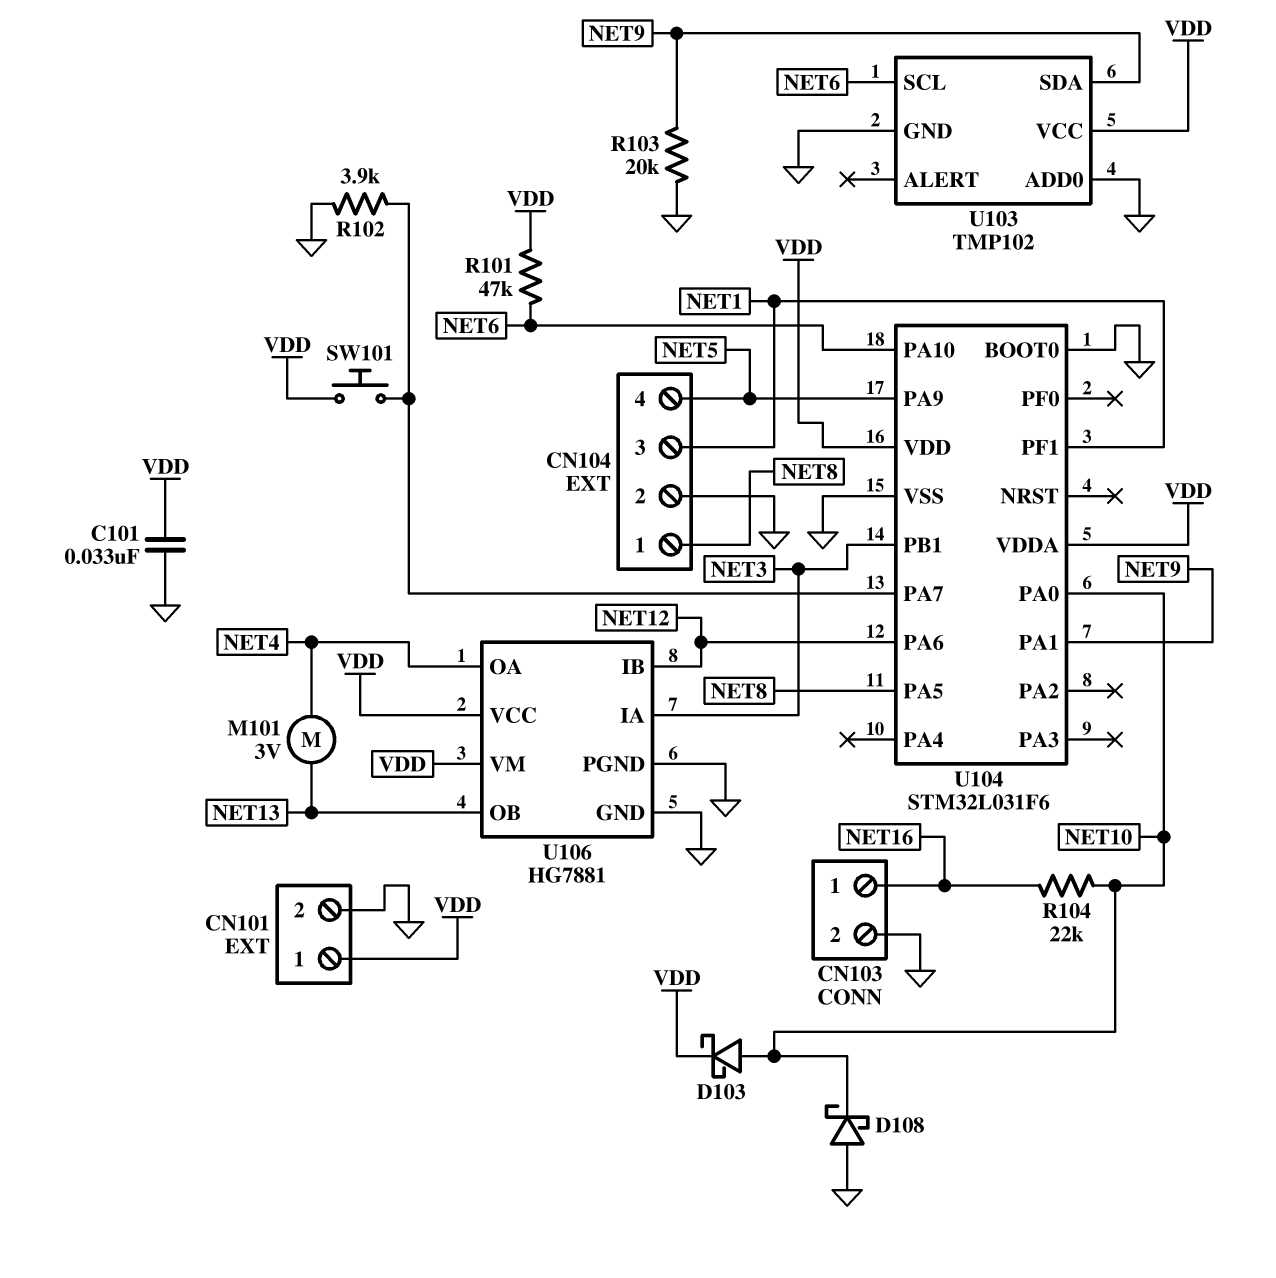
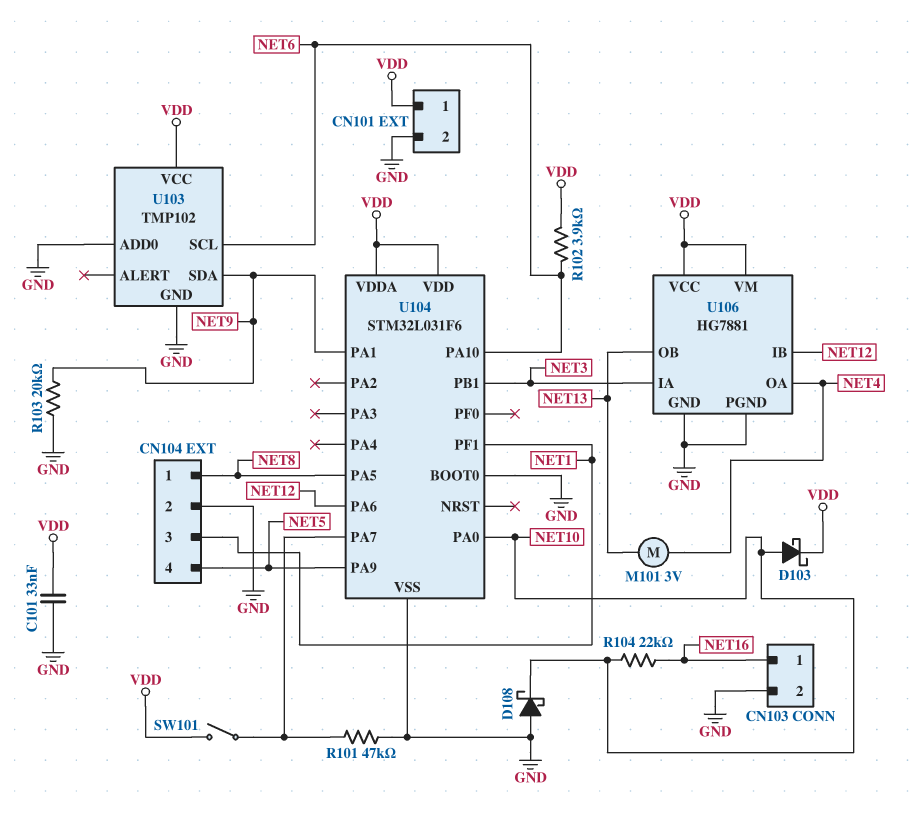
R101: 47k (NET6, VDD) -> 47k (GND, U104/PA7)
R102: 3.9k (GND, U104/PA7) -> 3.9k (NET6, VDD)
SW101: button (U104/PA7, VDD) -> switch (U104/PA7, VDD)

